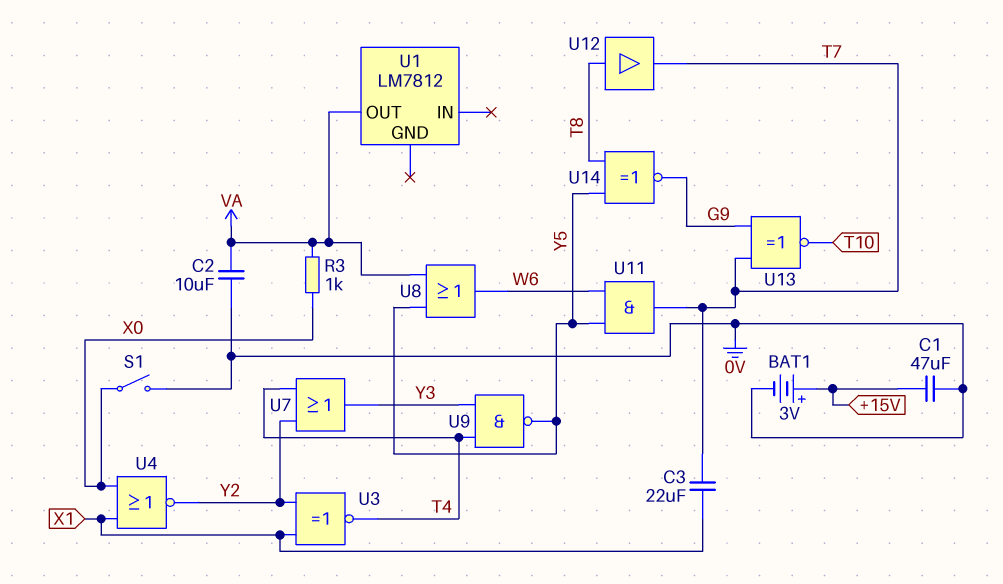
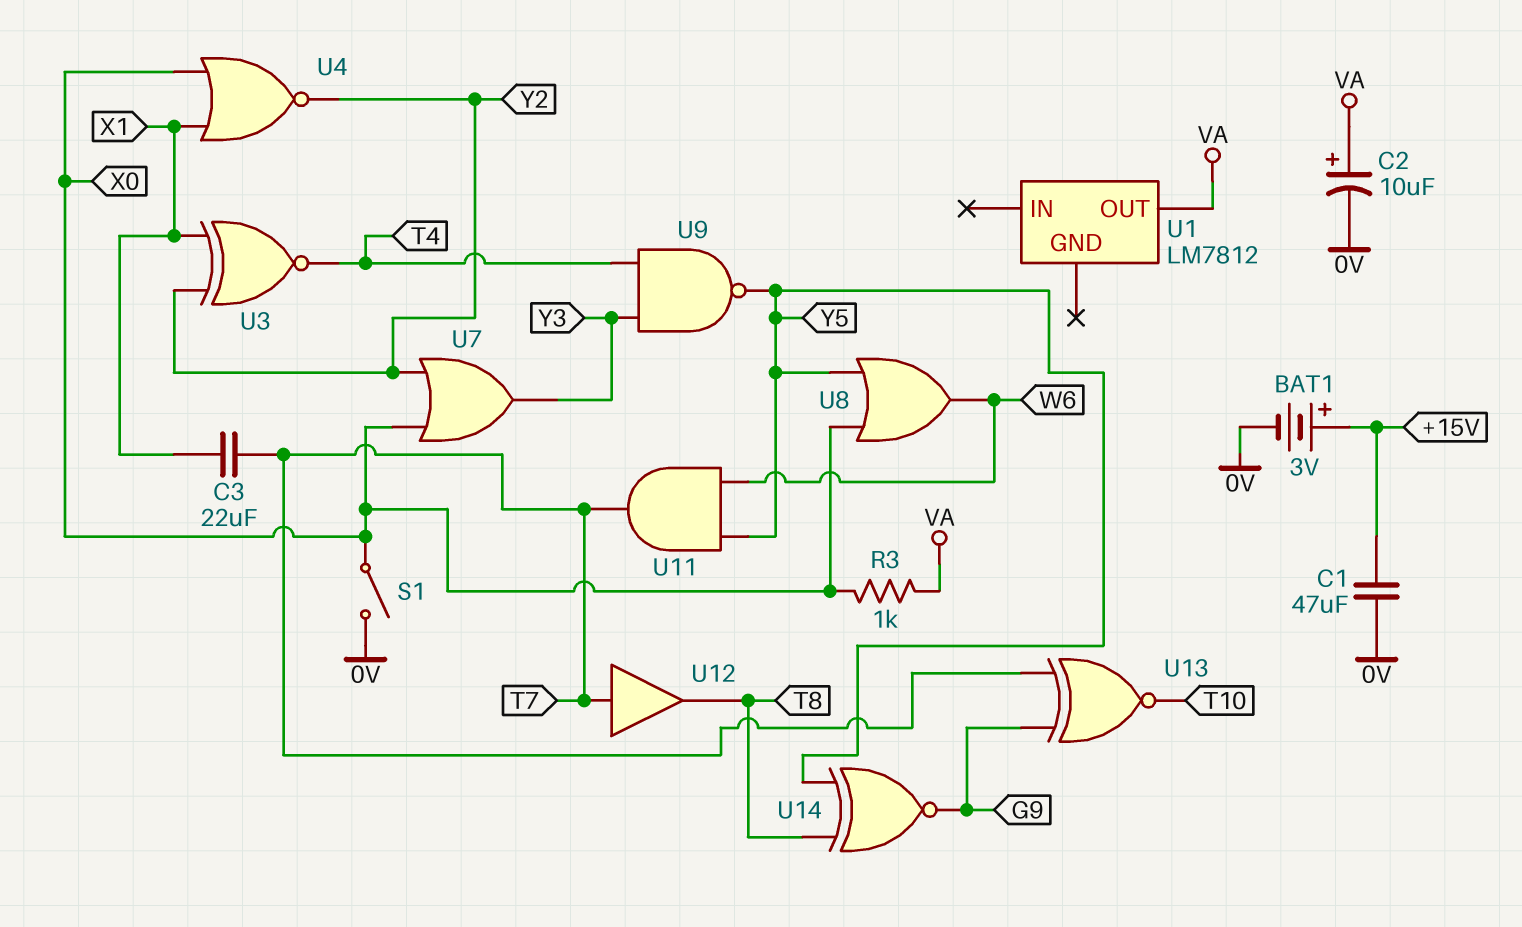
C2: 10uF (0V, VA) -> 10uF (plus VA, minus 0V)
U7: OR (in T4, in Y2, out Y3) -> OR (in X0, in Y2, out Y3)
U8: OR (in VA, in Y5, out W6) -> OR (in X0, in Y5, out W6)
U12: buffer (in T8, out T7) -> buffer (in T7, out T8)

